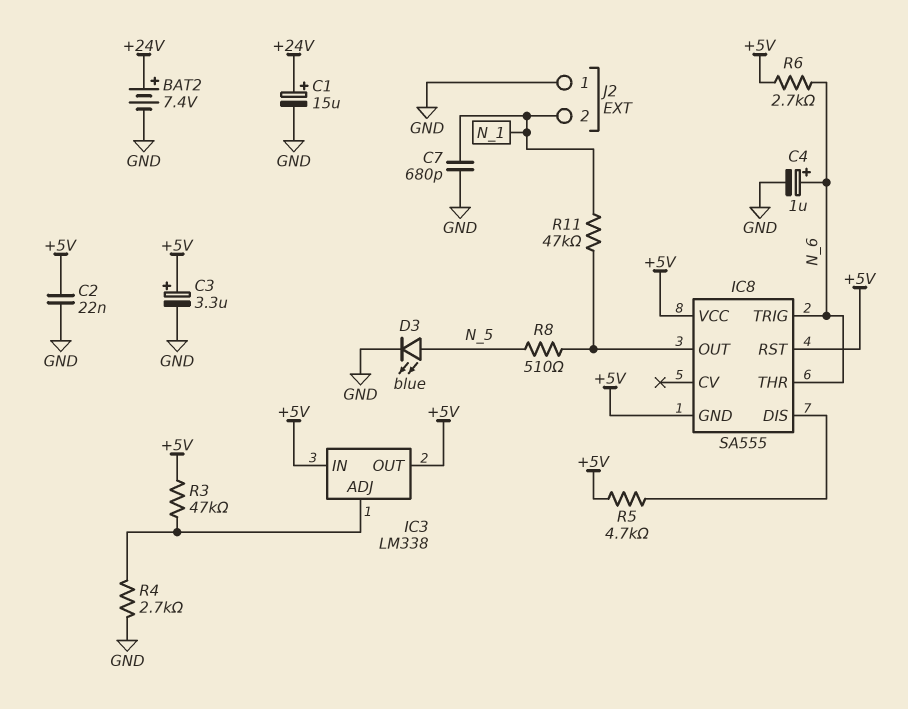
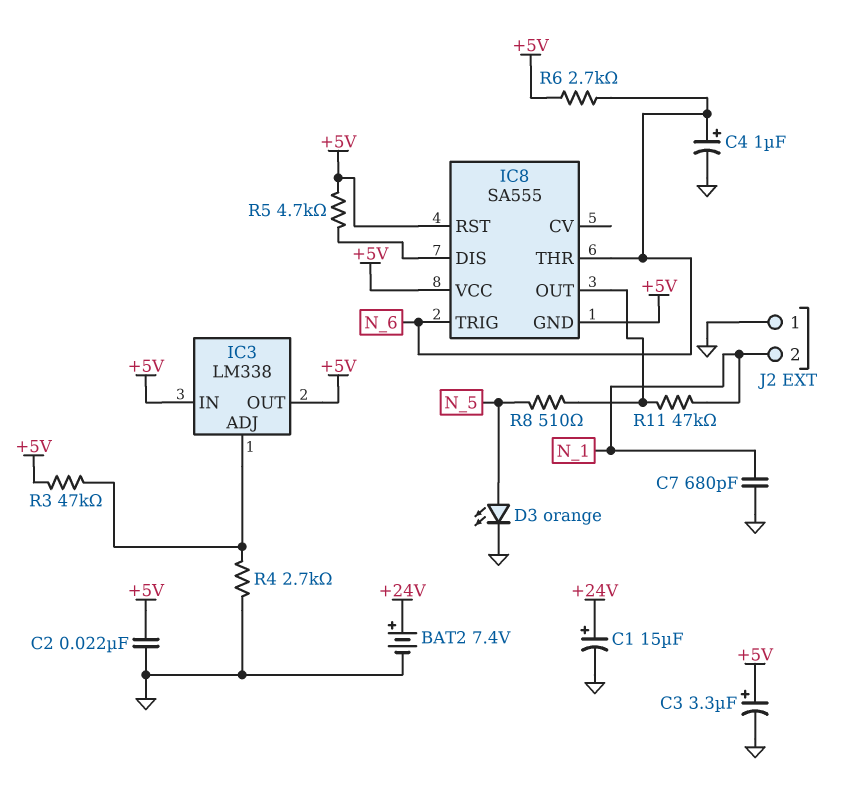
D3: LED blue (A N_5, K GND) -> LED orange (A N_5, K GND)

